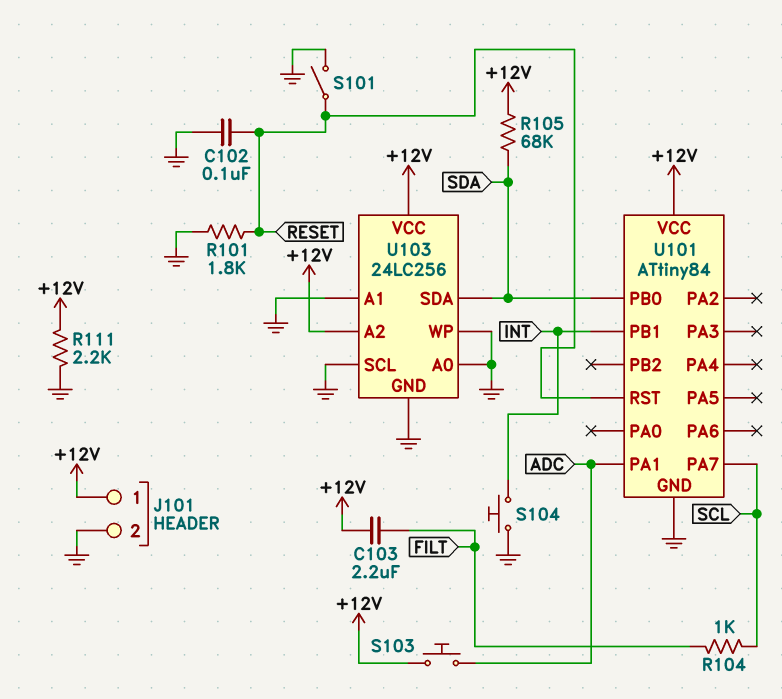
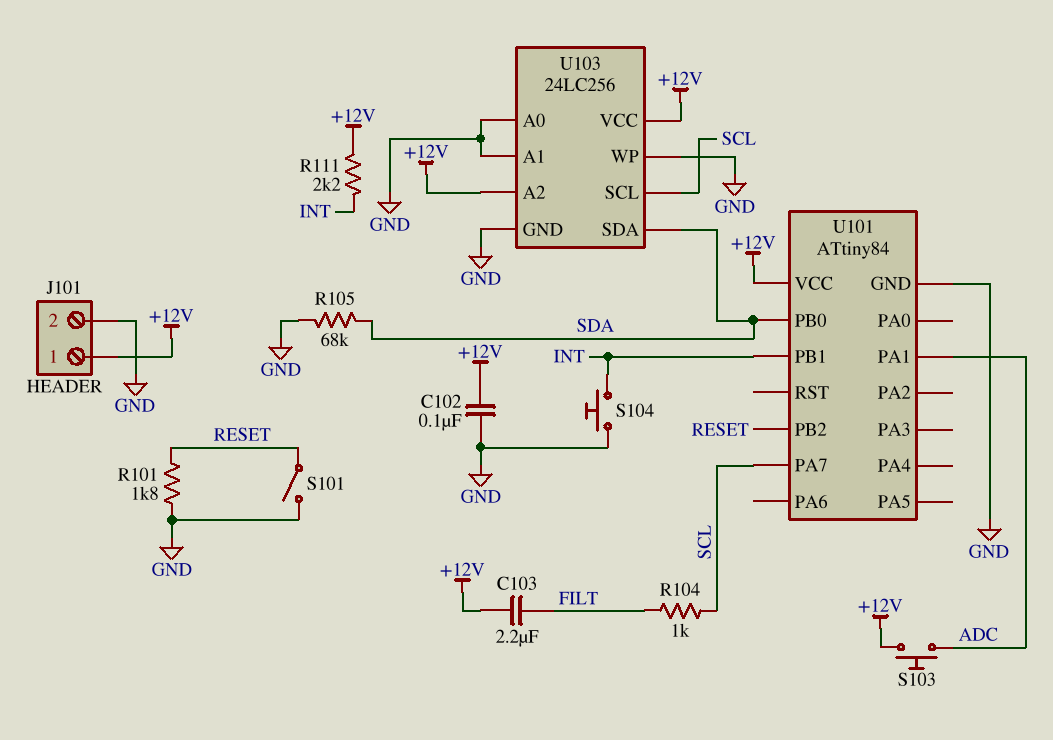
C102: 100nF (GND, RESET) -> 100nF (+12V, GND)
R105: 68k (+12V, SDA) -> 68k (GND, SDA)
R111: 2.2k (+12V, GND) -> 2.2k (+12V, INT)
U101 pin PB2: none -> RESET
U101 pin RST: RESET -> none
U103 pin SCL: GND -> SCL

